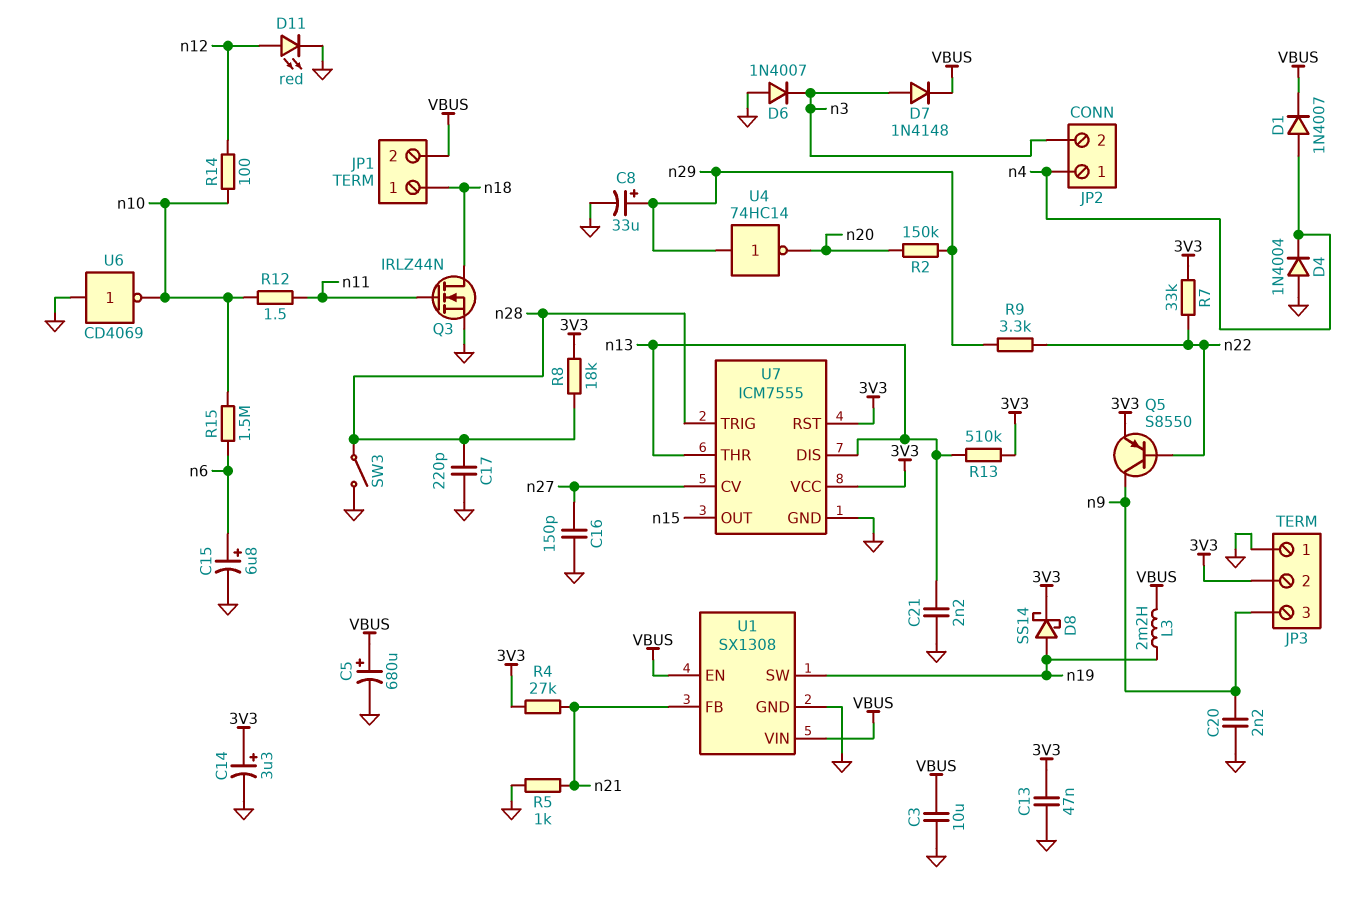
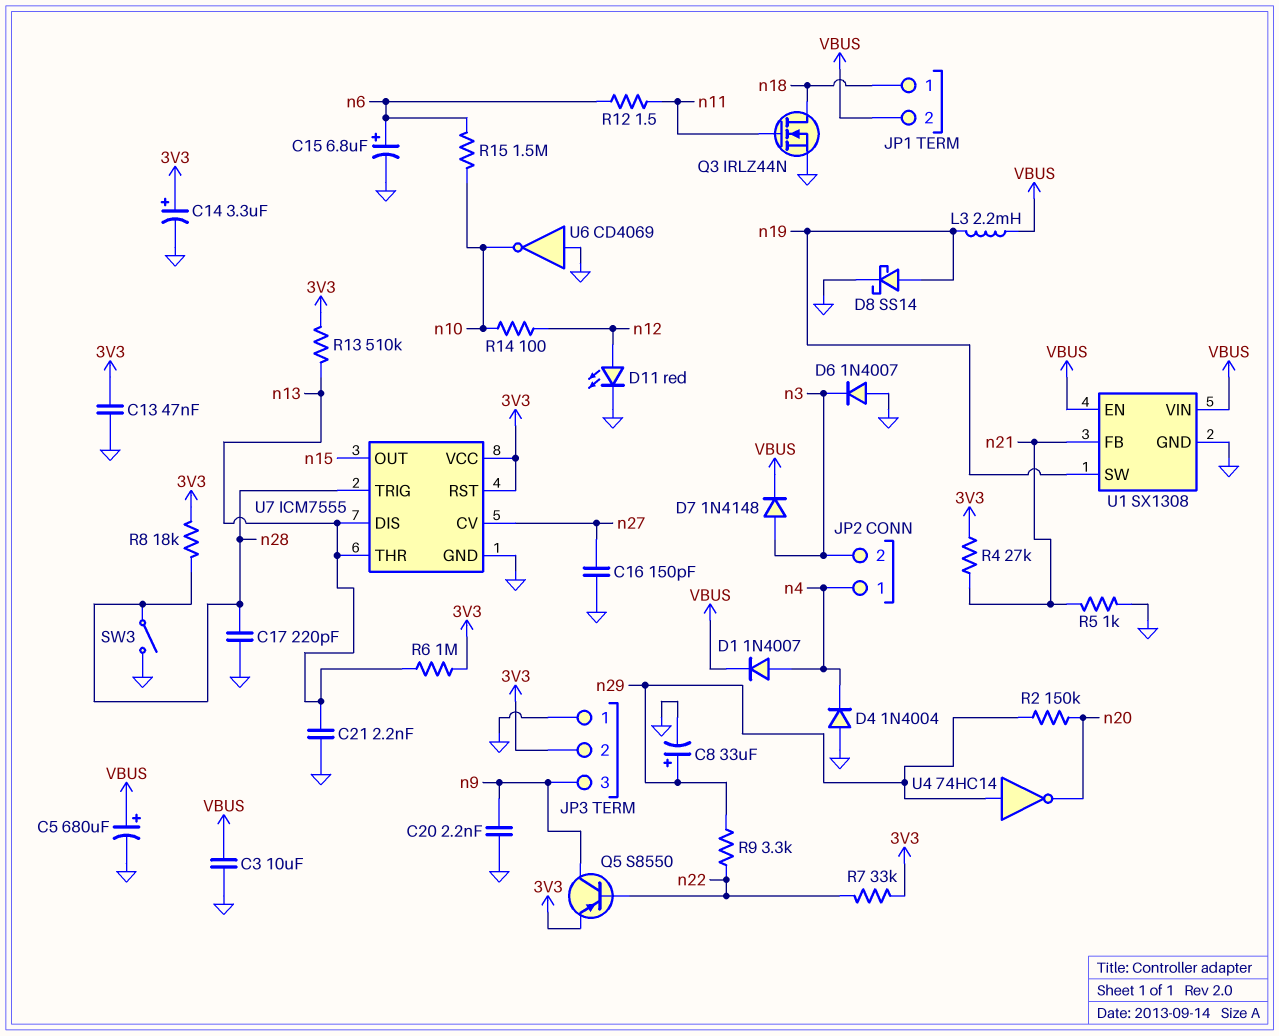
D8: schottky SS14 (A n19, K 3V3) -> schottky SS14 (A n19, K GND)
R6: none -> 1M (3V3, n13)
R12: 1.5 (n10, n11) -> 1.5 (n6, n11)

